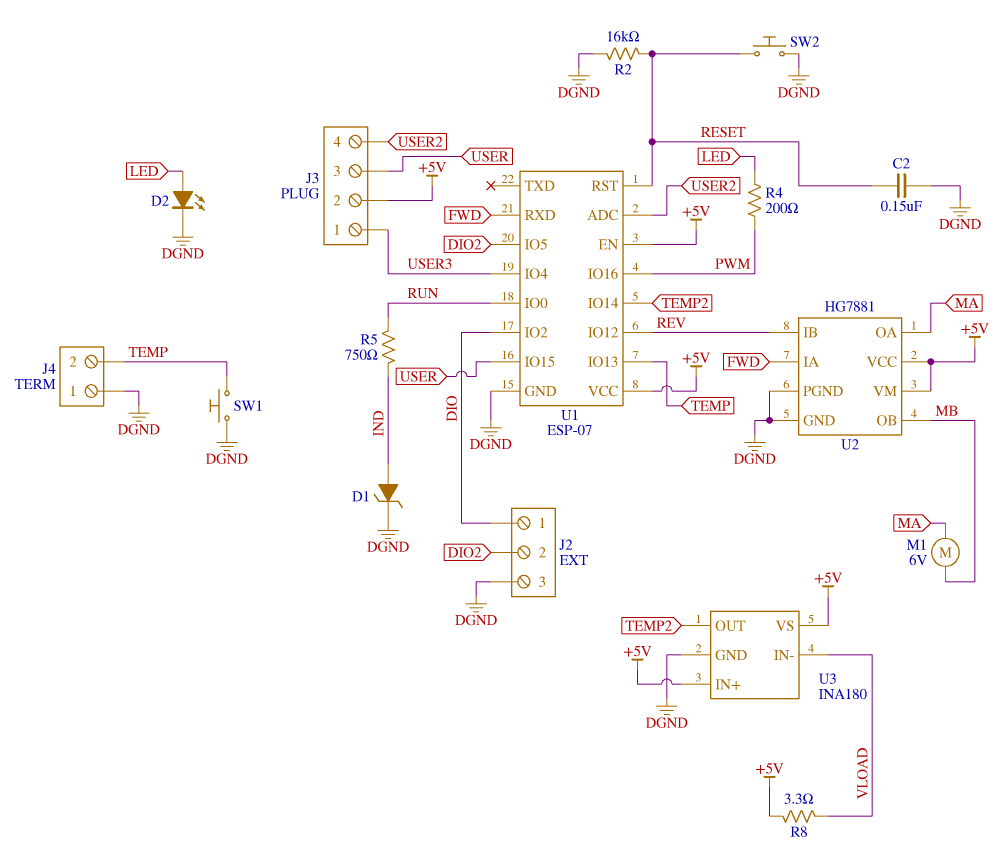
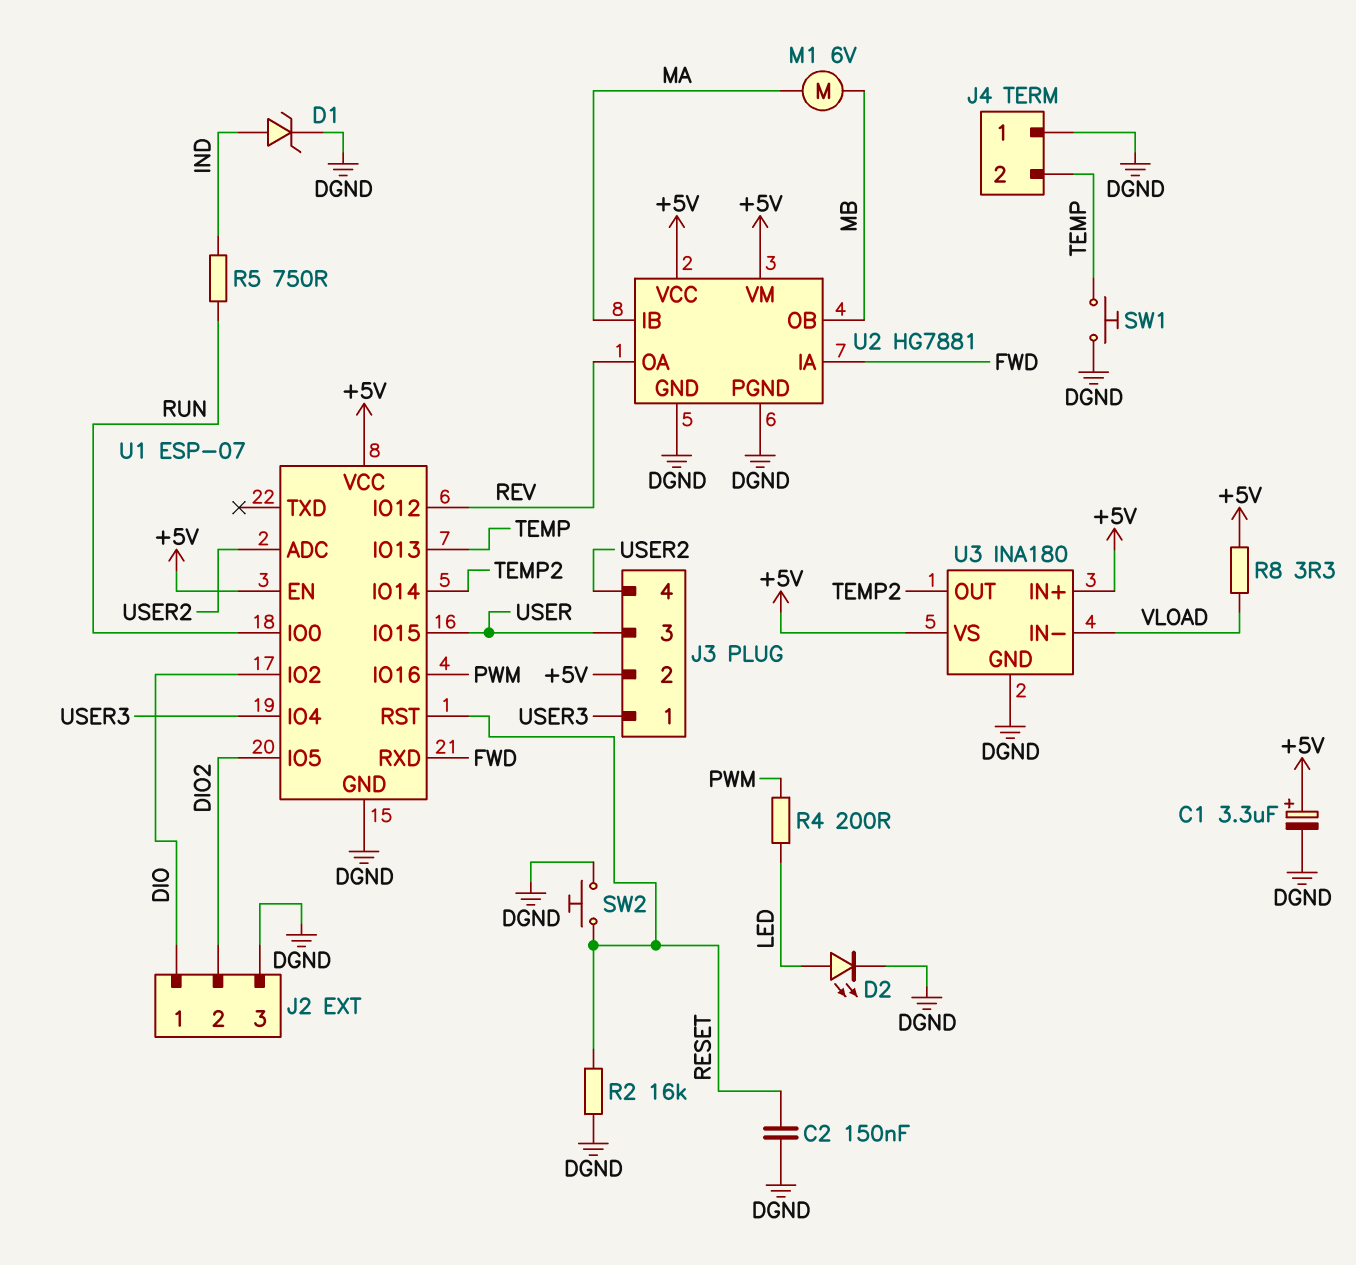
C1: none -> 3.3uF (plus +5V, minus DGND)
U2 pin IB: REV -> MA
U2 pin OA: MA -> REV

